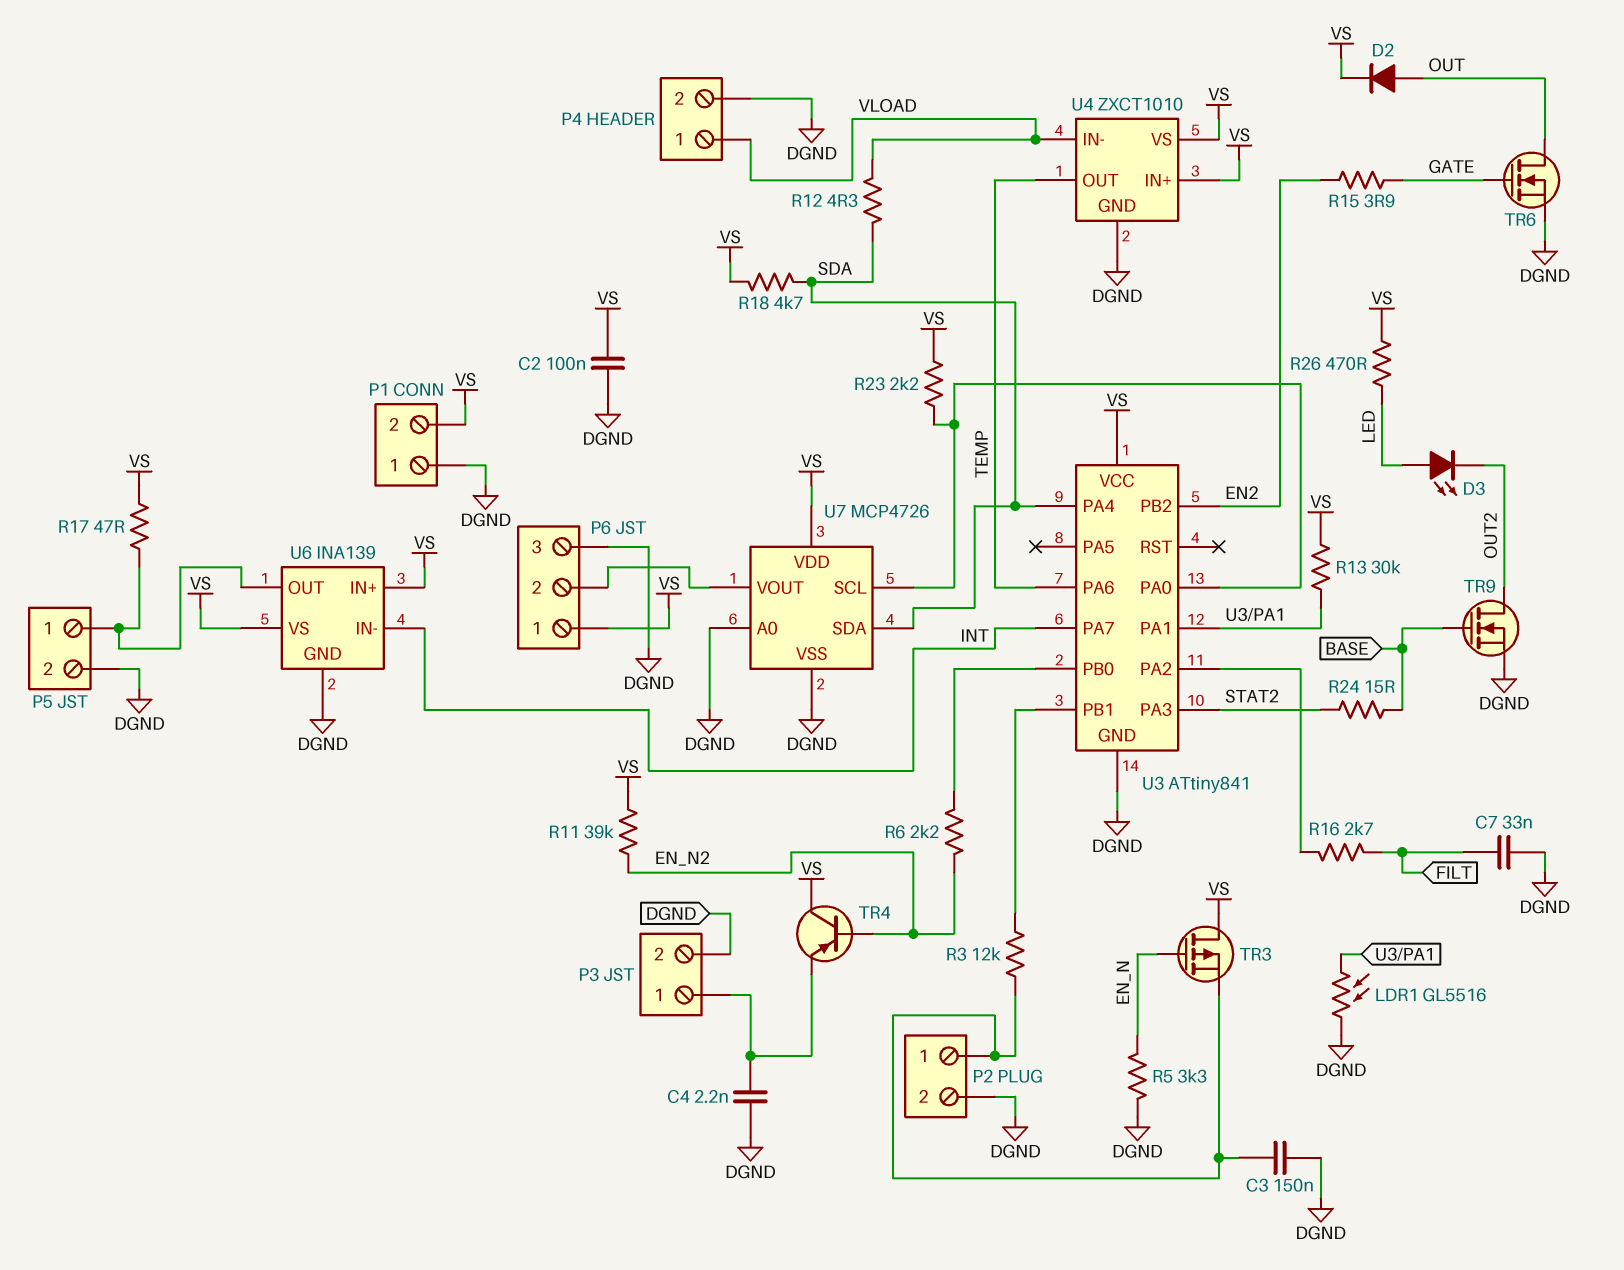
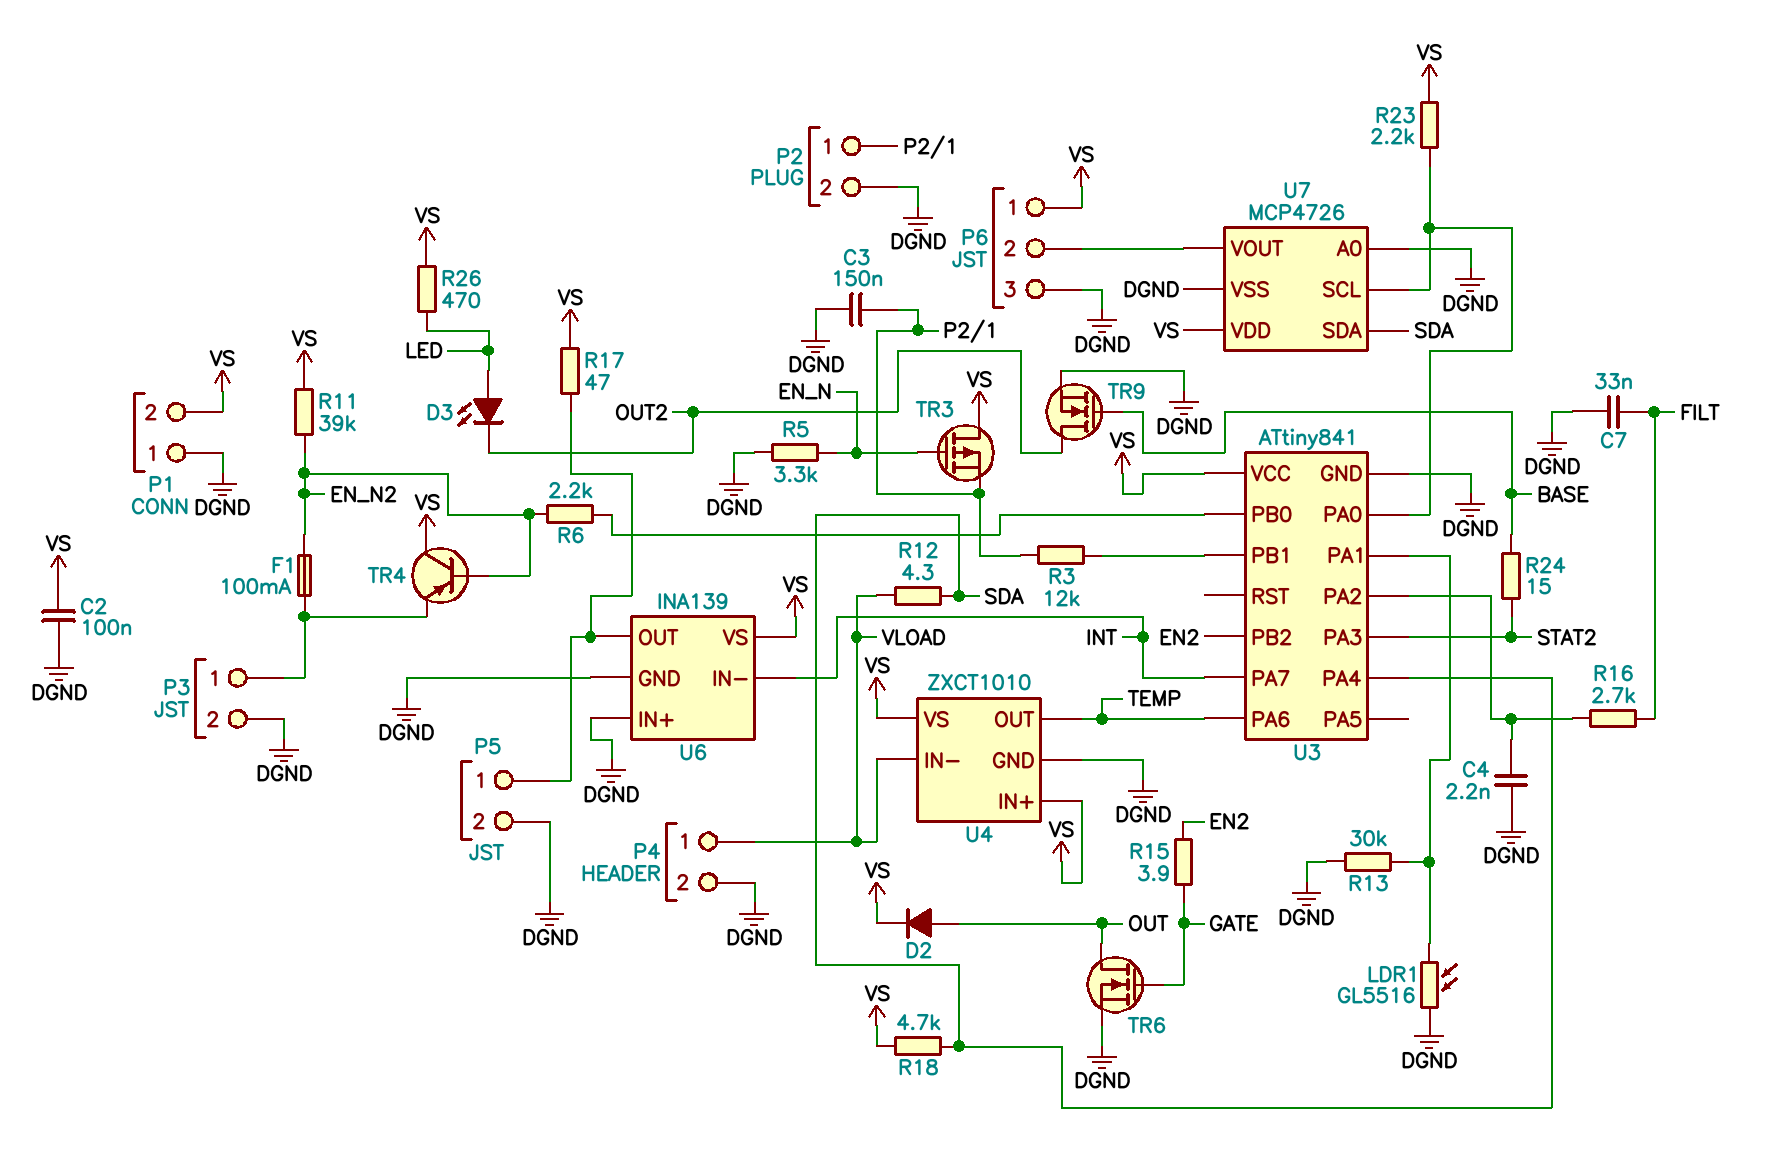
C4: 2.2nF (DGND, P3/1) -> 2.2nF (DGND, U3/PA2)
F1: none -> 100mA (EN_N2, P3/1)
R13: 30k (U3/PA1, VS) -> 30k (DGND, U3/PA1)
U6 pin IN+: VS -> DGND

